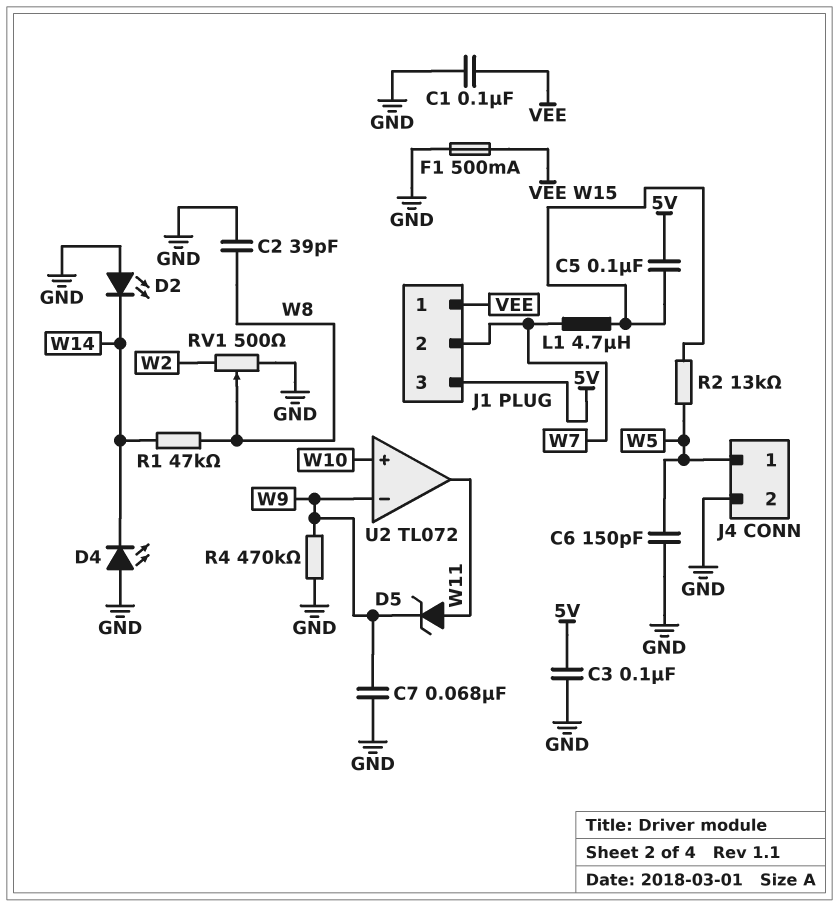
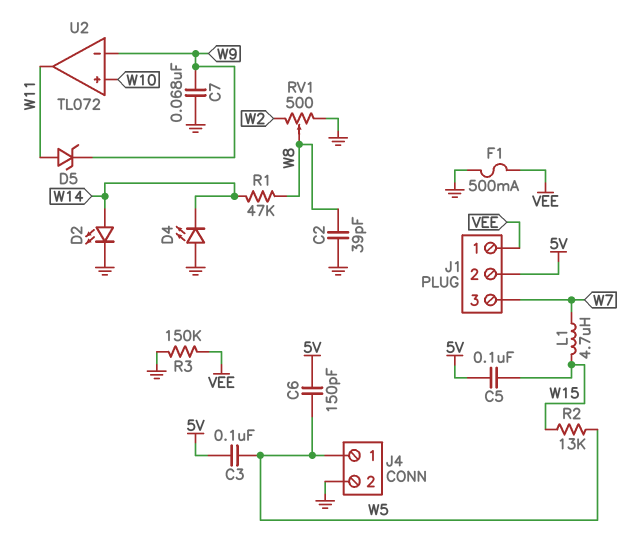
C1: 100nF (GND, VEE) -> none
C3: 100nF (5V, GND) -> 100nF (5V, W5)
C6: 150pF (GND, W5) -> 150pF (5V, W5)
D2: LED (A GND, K W14) -> LED (A W14, K GND)
J1 pin 2: W7 -> 5V
J1 pin 3: 5V -> W7
R3: none -> 150k (GND, VEE)
R4: 470k (GND, W9) -> none

